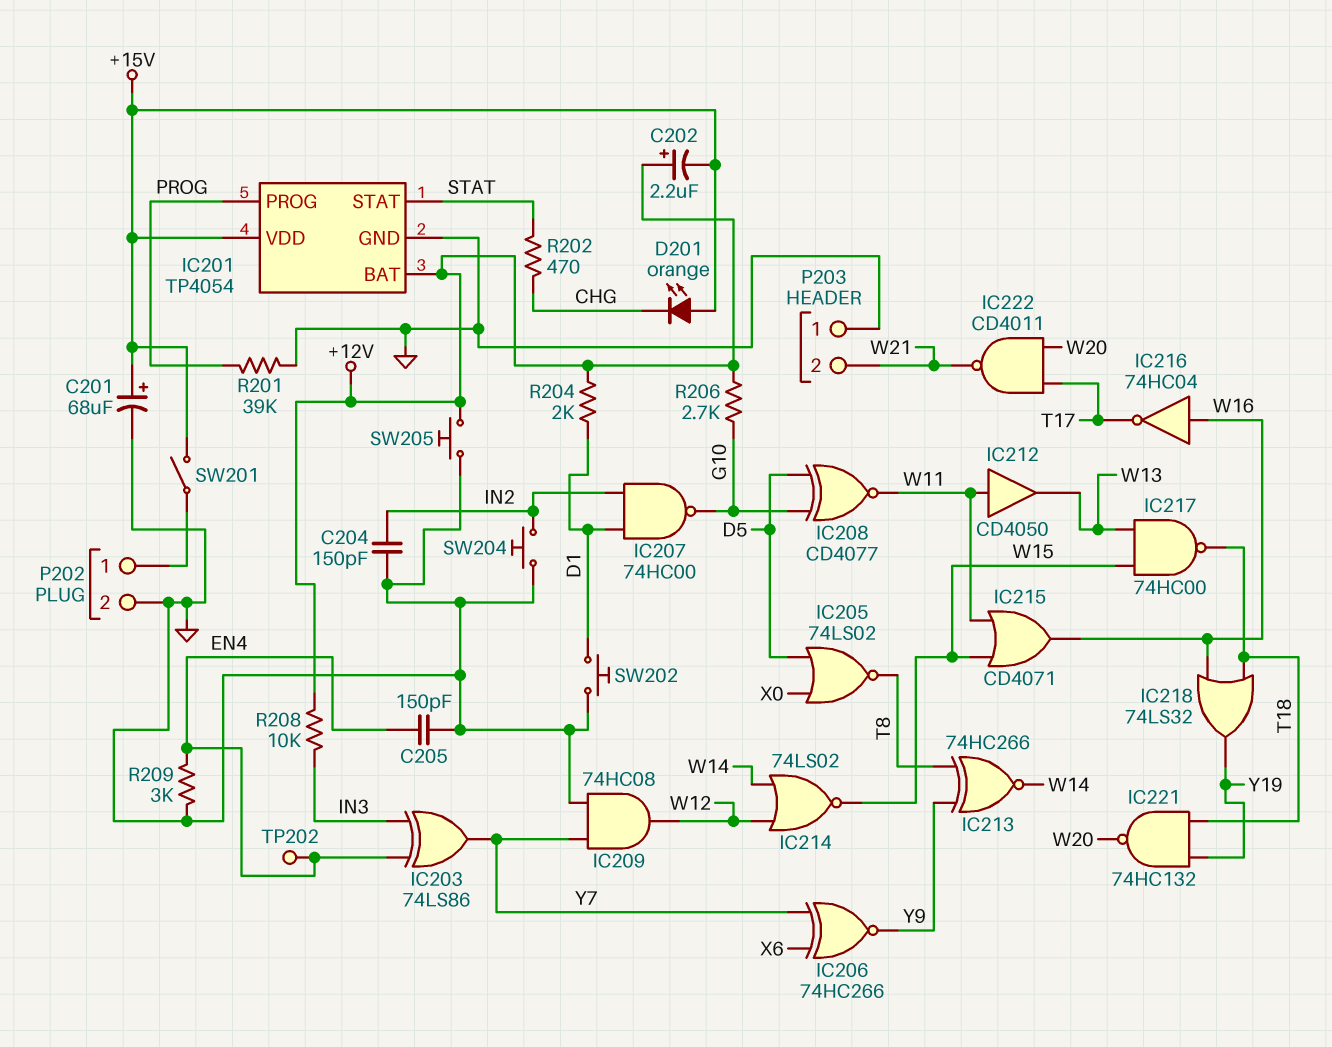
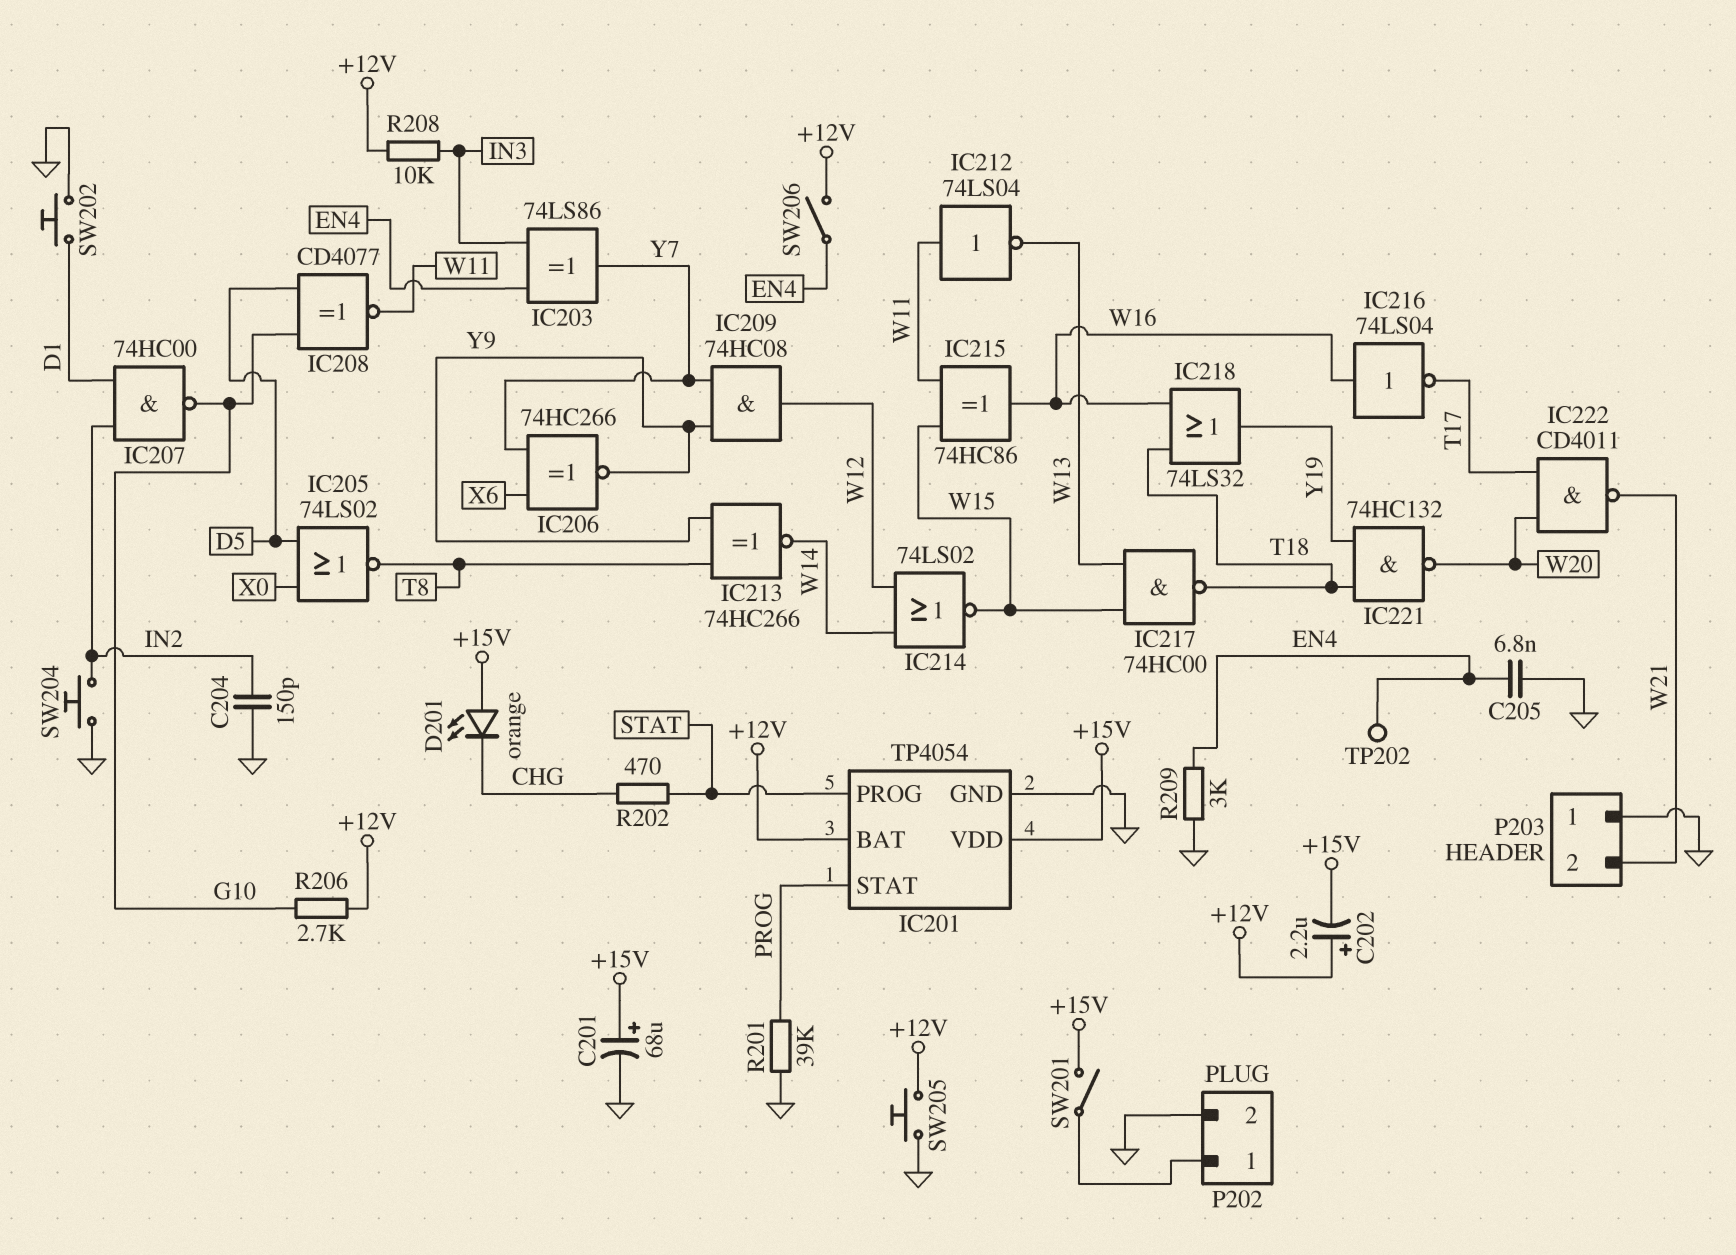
C205: 150pF (EN4, GND) -> 6.8nF (EN4, GND)
IC201 pin PROG: PROG -> STAT
IC201 pin STAT: STAT -> PROG
IC209: AND 74HC08 (in GND, in Y7, out W12) -> AND 74HC08 (in Y7, in Y9, out W12)
IC212: buffer CD4050 (in W11, out W13) -> NOT 74LS04 (in W11, out W13)
IC215: OR CD4071 (in W11, in W15, out W16) -> XOR 74HC86 (in W11, in W15, out W16)
IC216: NOT 74HC04 (in W16, out T17) -> NOT 74LS04 (in W16, out T17)
R204: 2k (+12V, D1) -> none
SW206: none -> switch (+12V, EN4)

